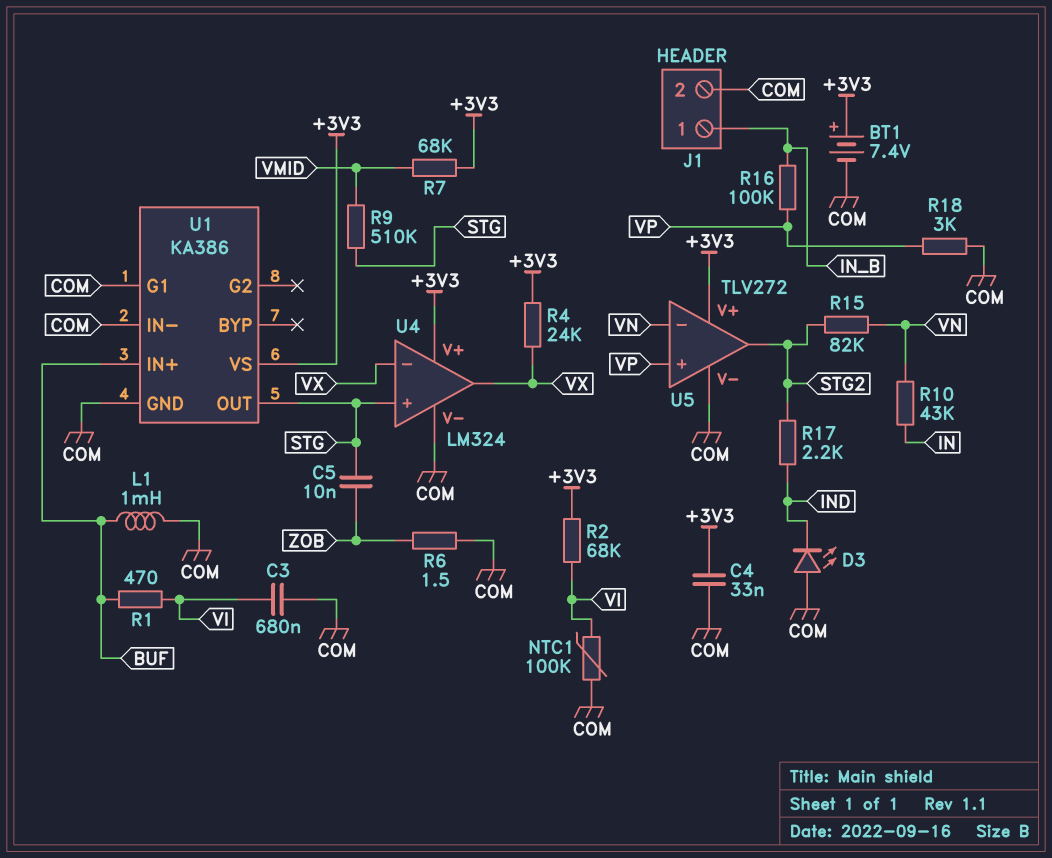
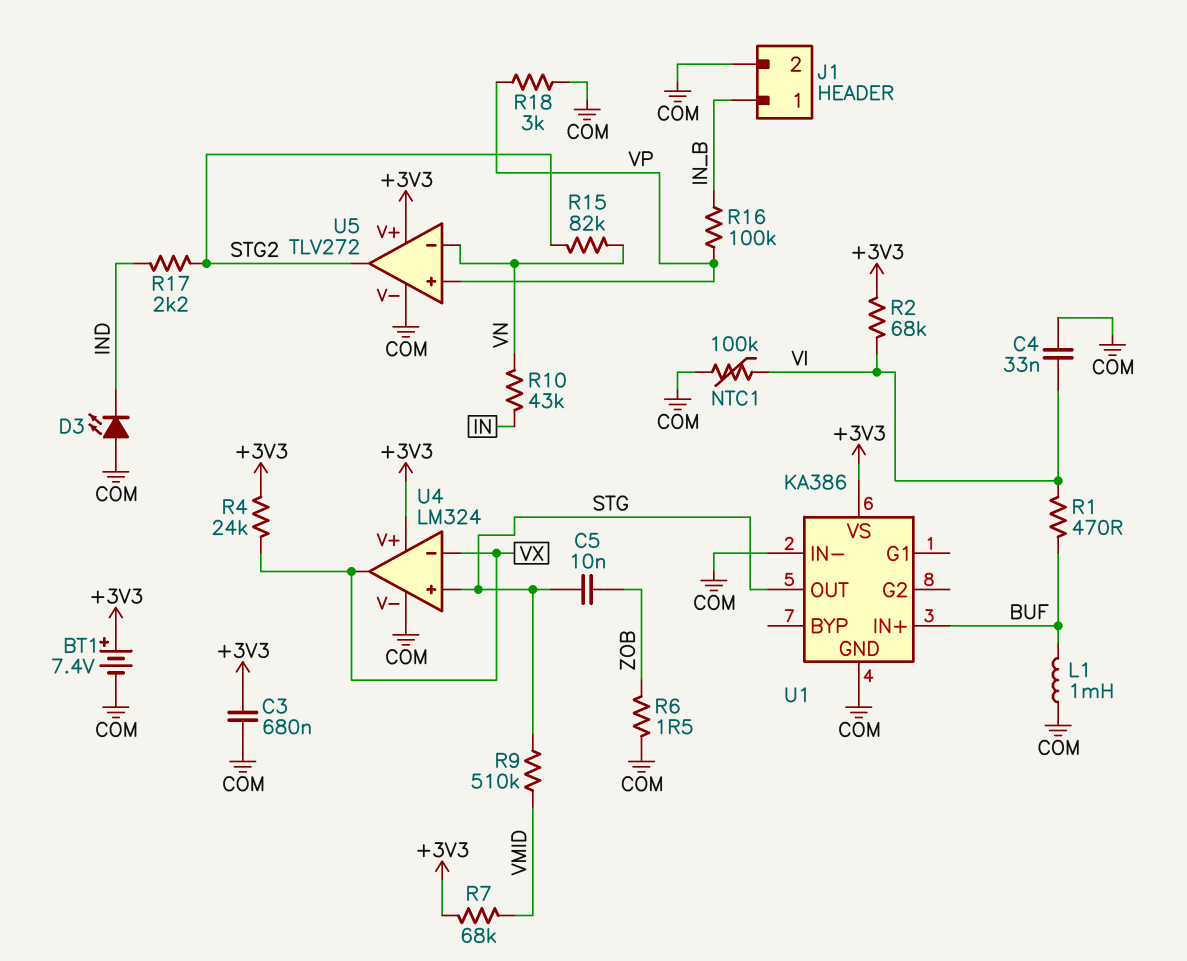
C3: 680nF (COM, VI) -> 680nF (+3V3, COM)
C4: 33nF (+3V3, COM) -> 33nF (COM, VI)
U1 pin G1: COM -> none

